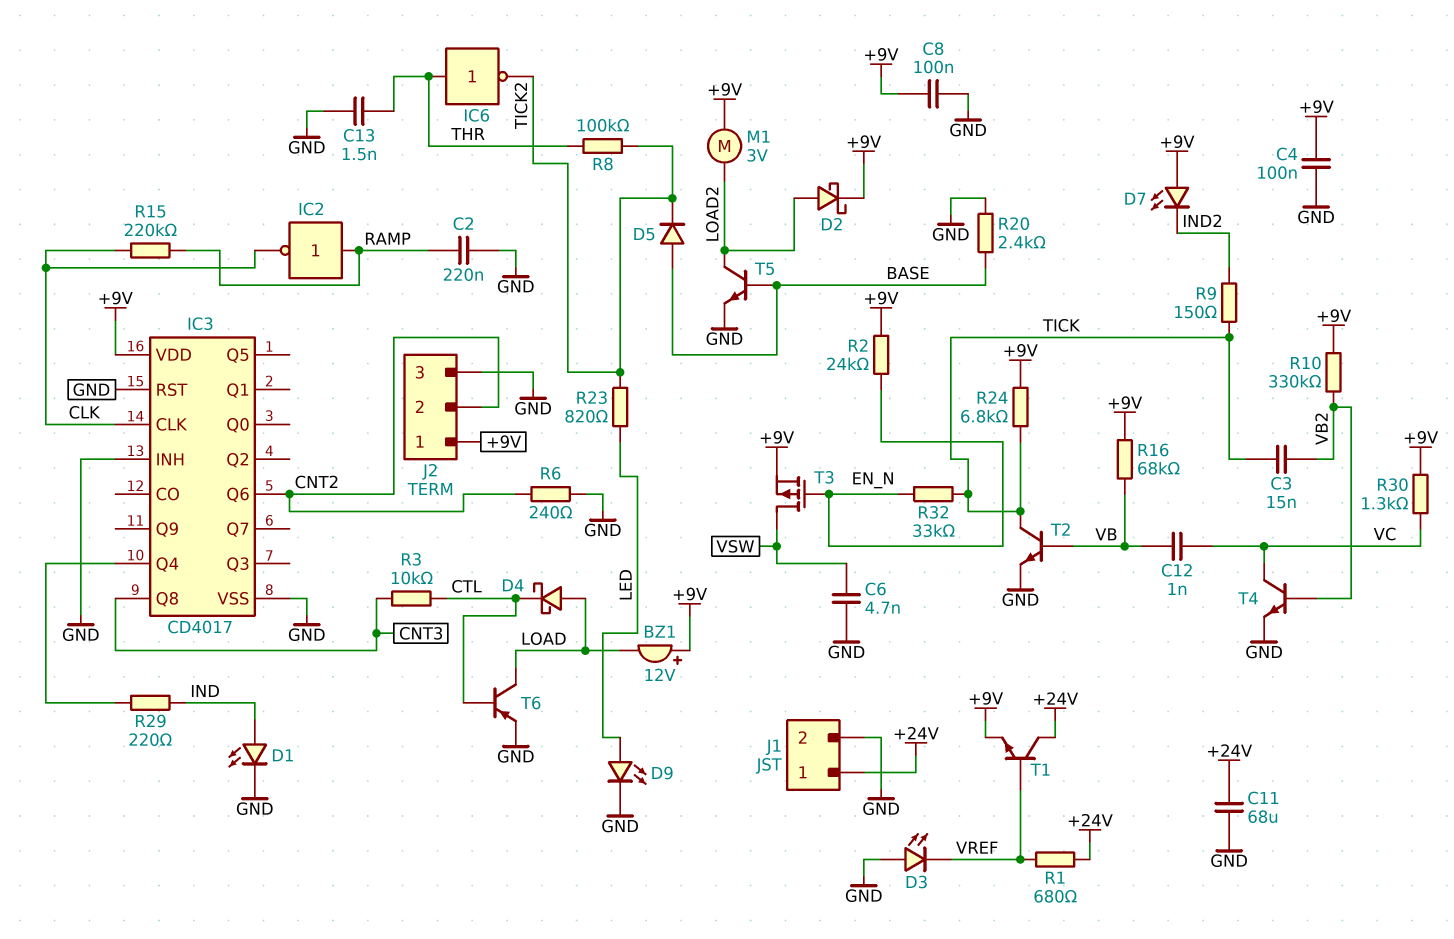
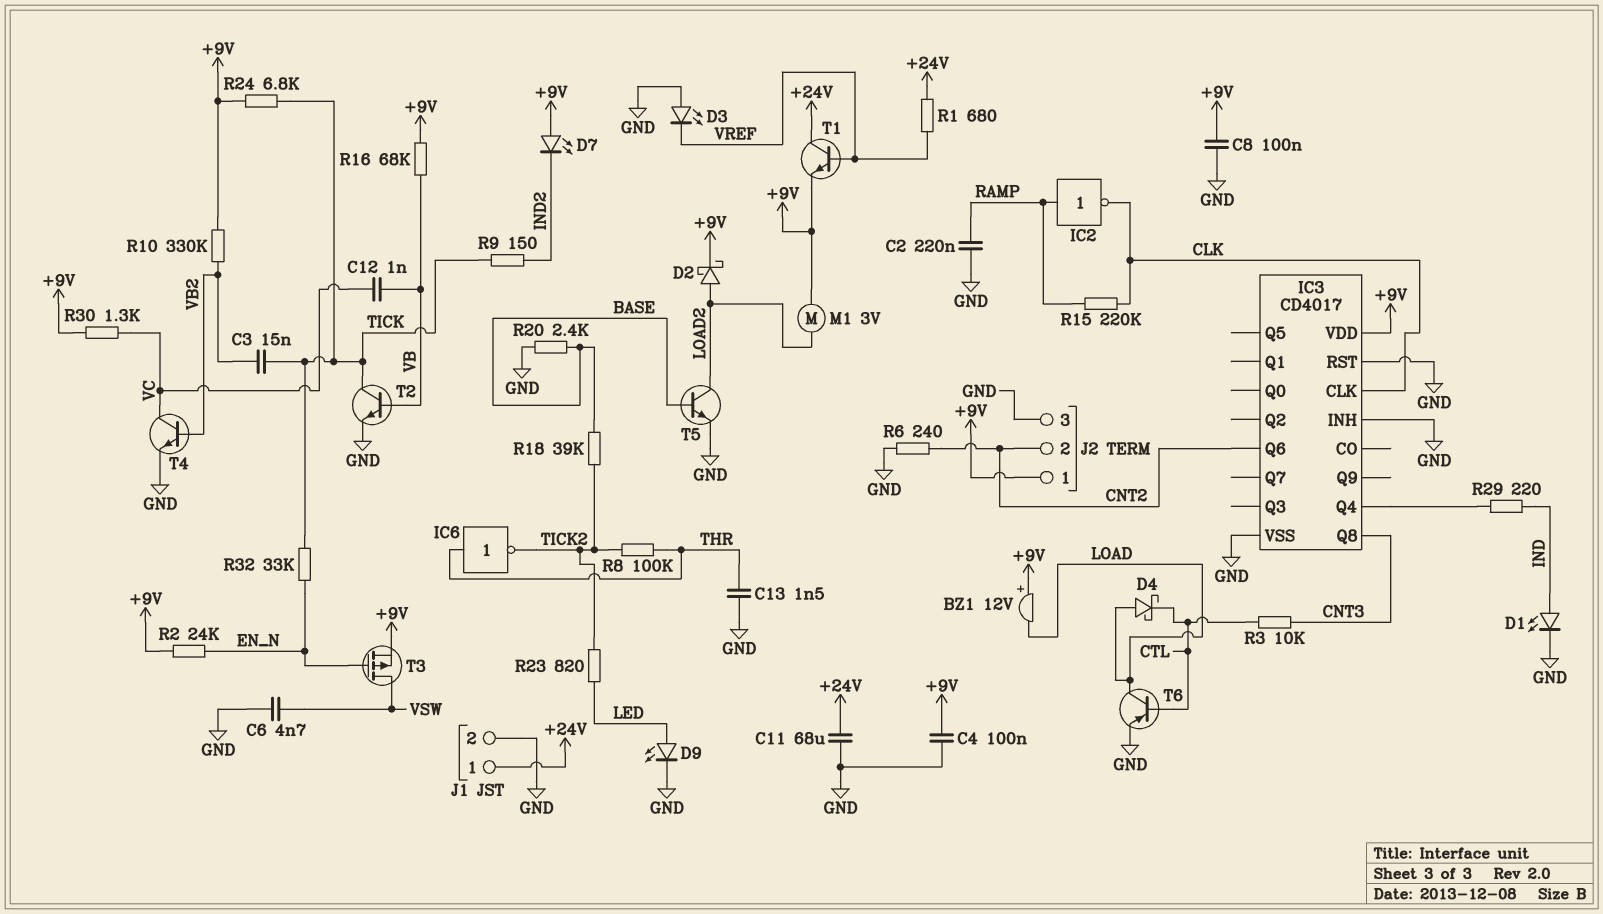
D5: diode (A BASE, K TICK2) -> none
R18: none -> 39k (BASE, TICK2)

